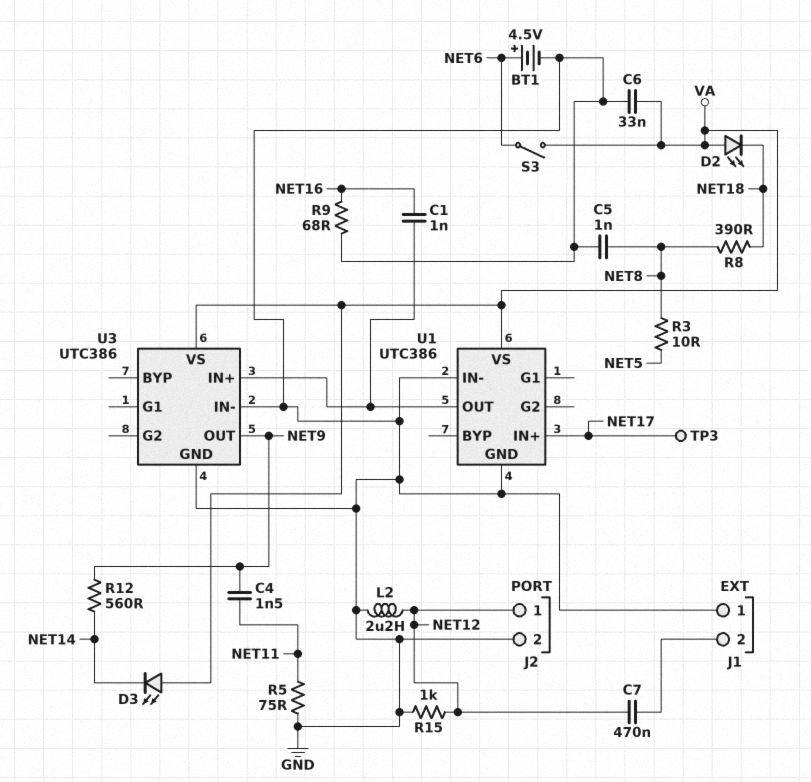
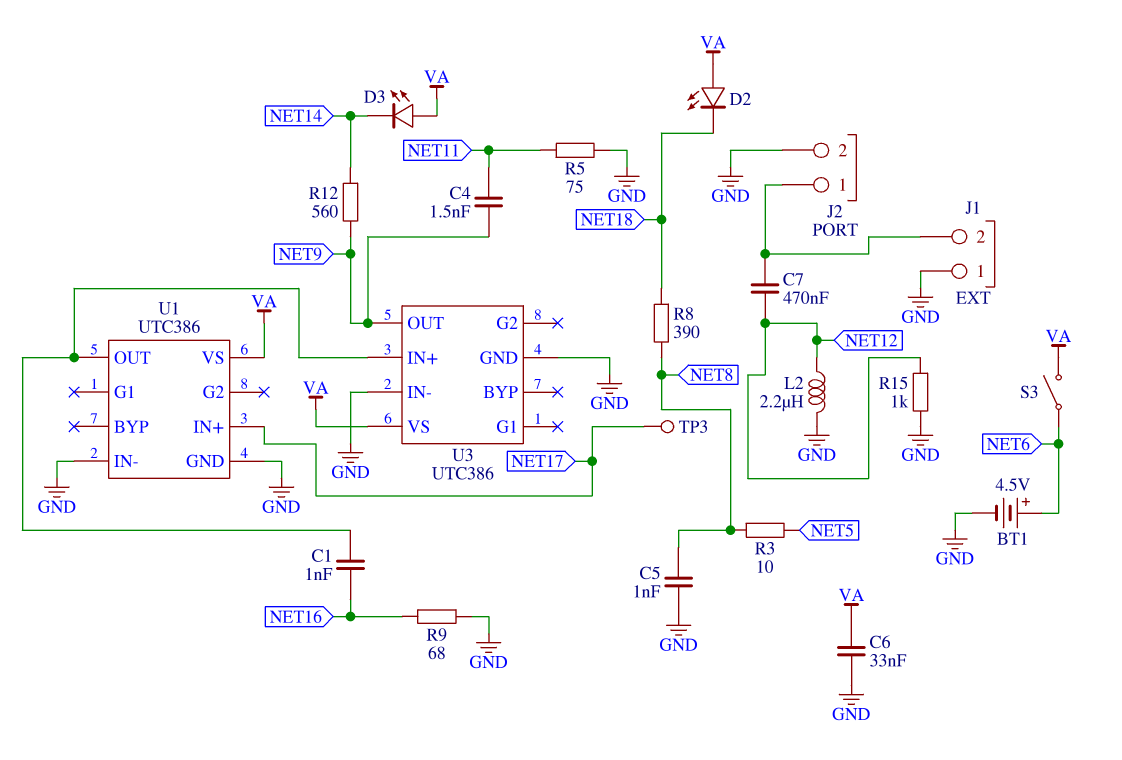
J2 pin 1: NET12 -> J1/2

